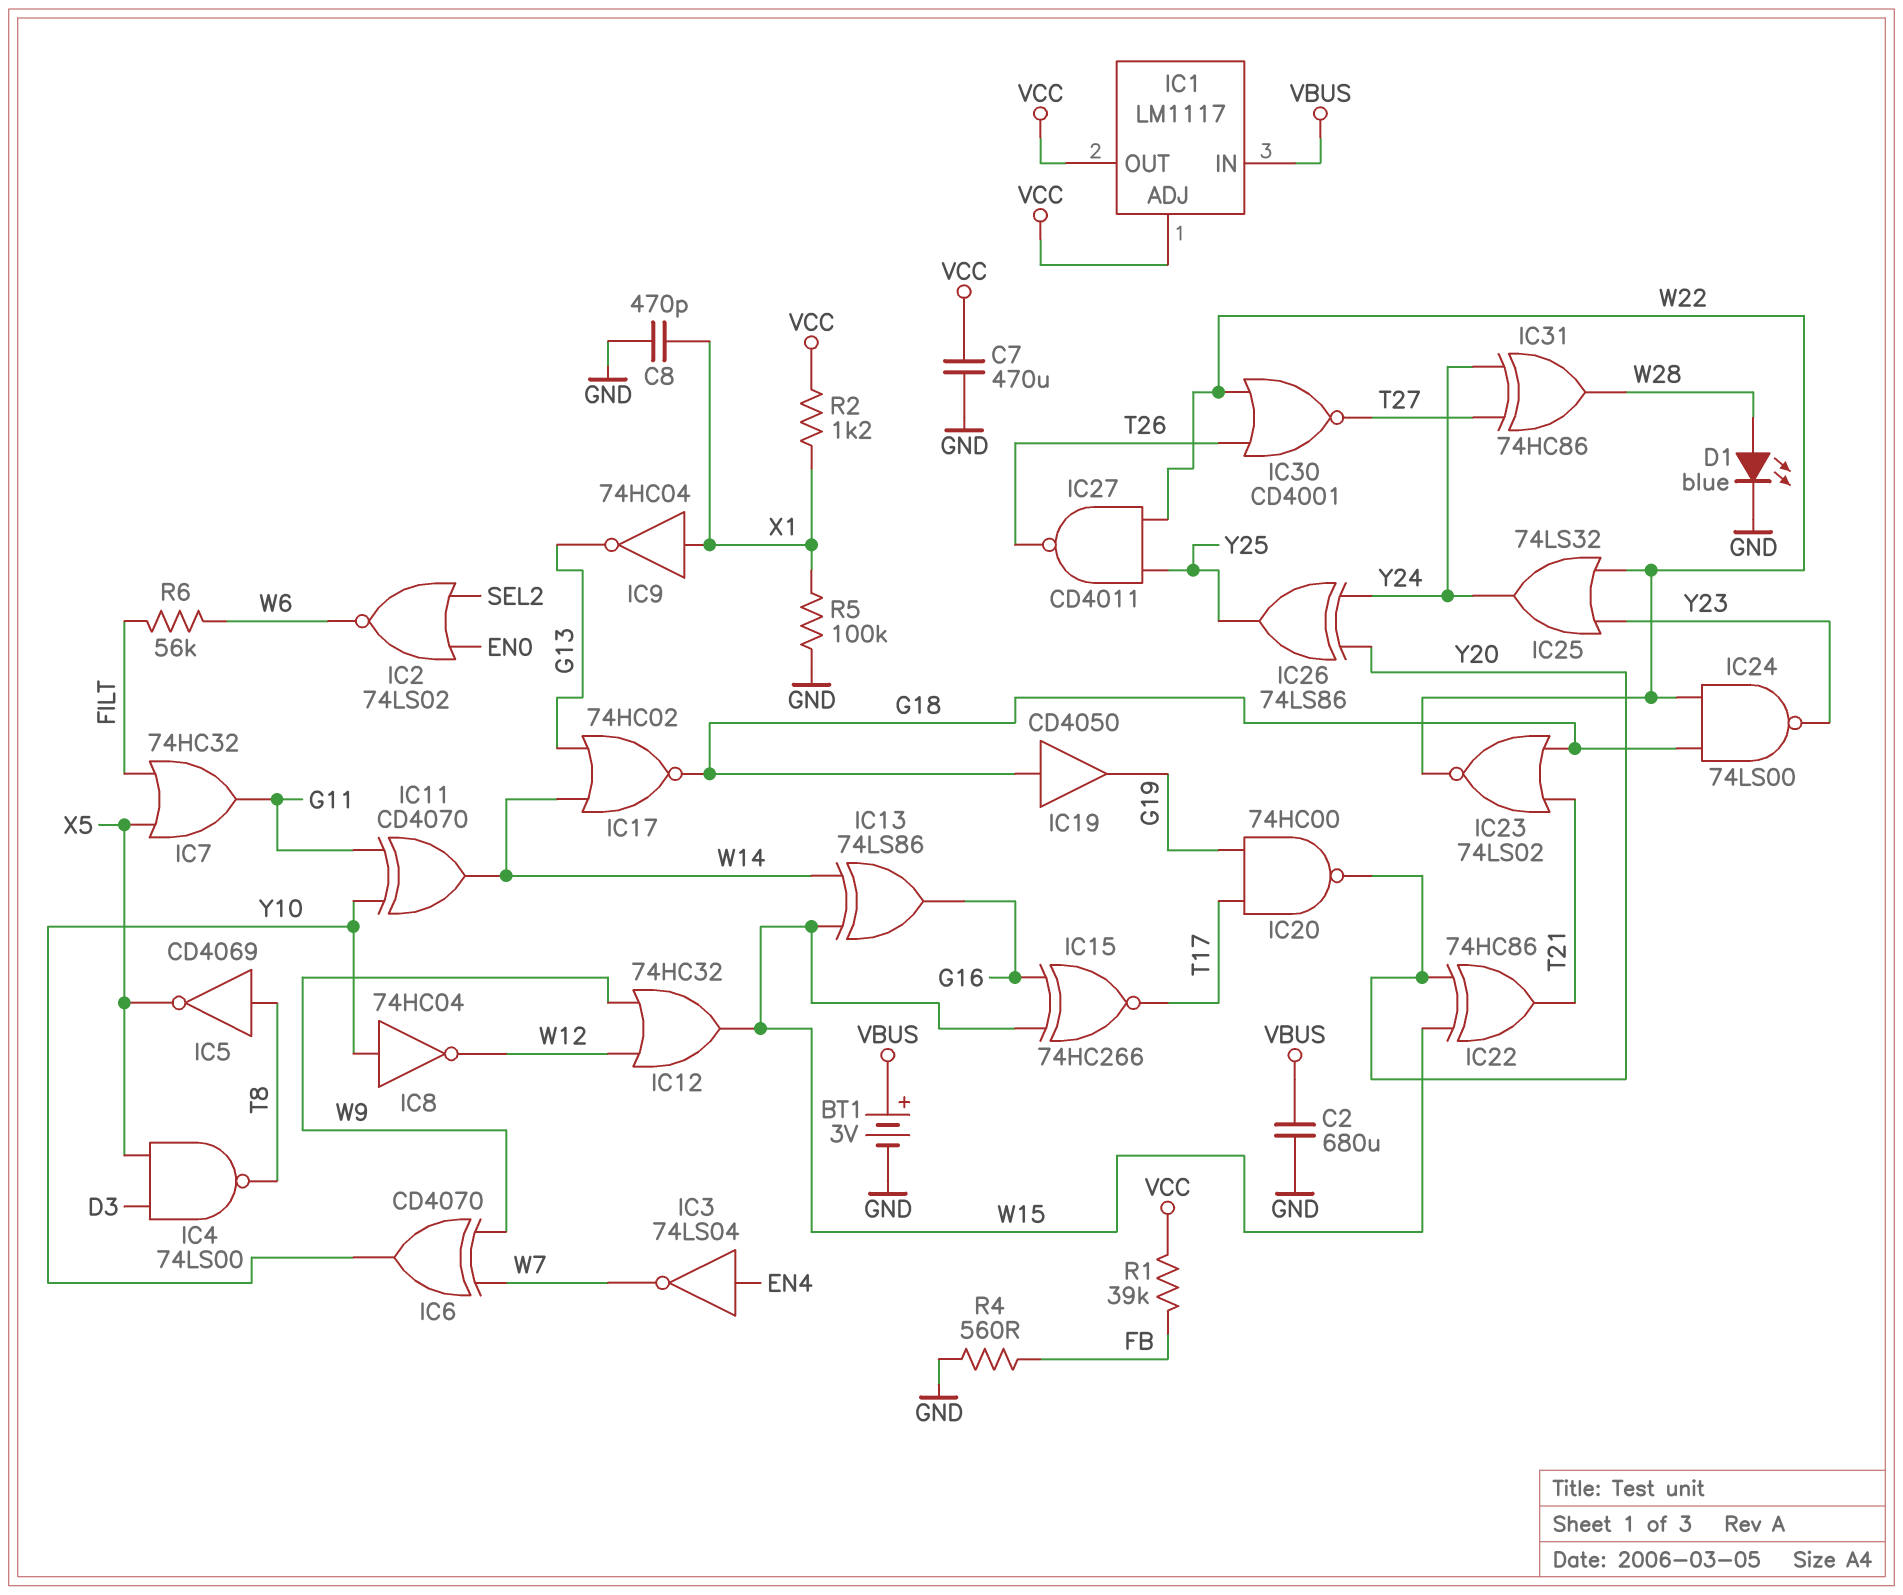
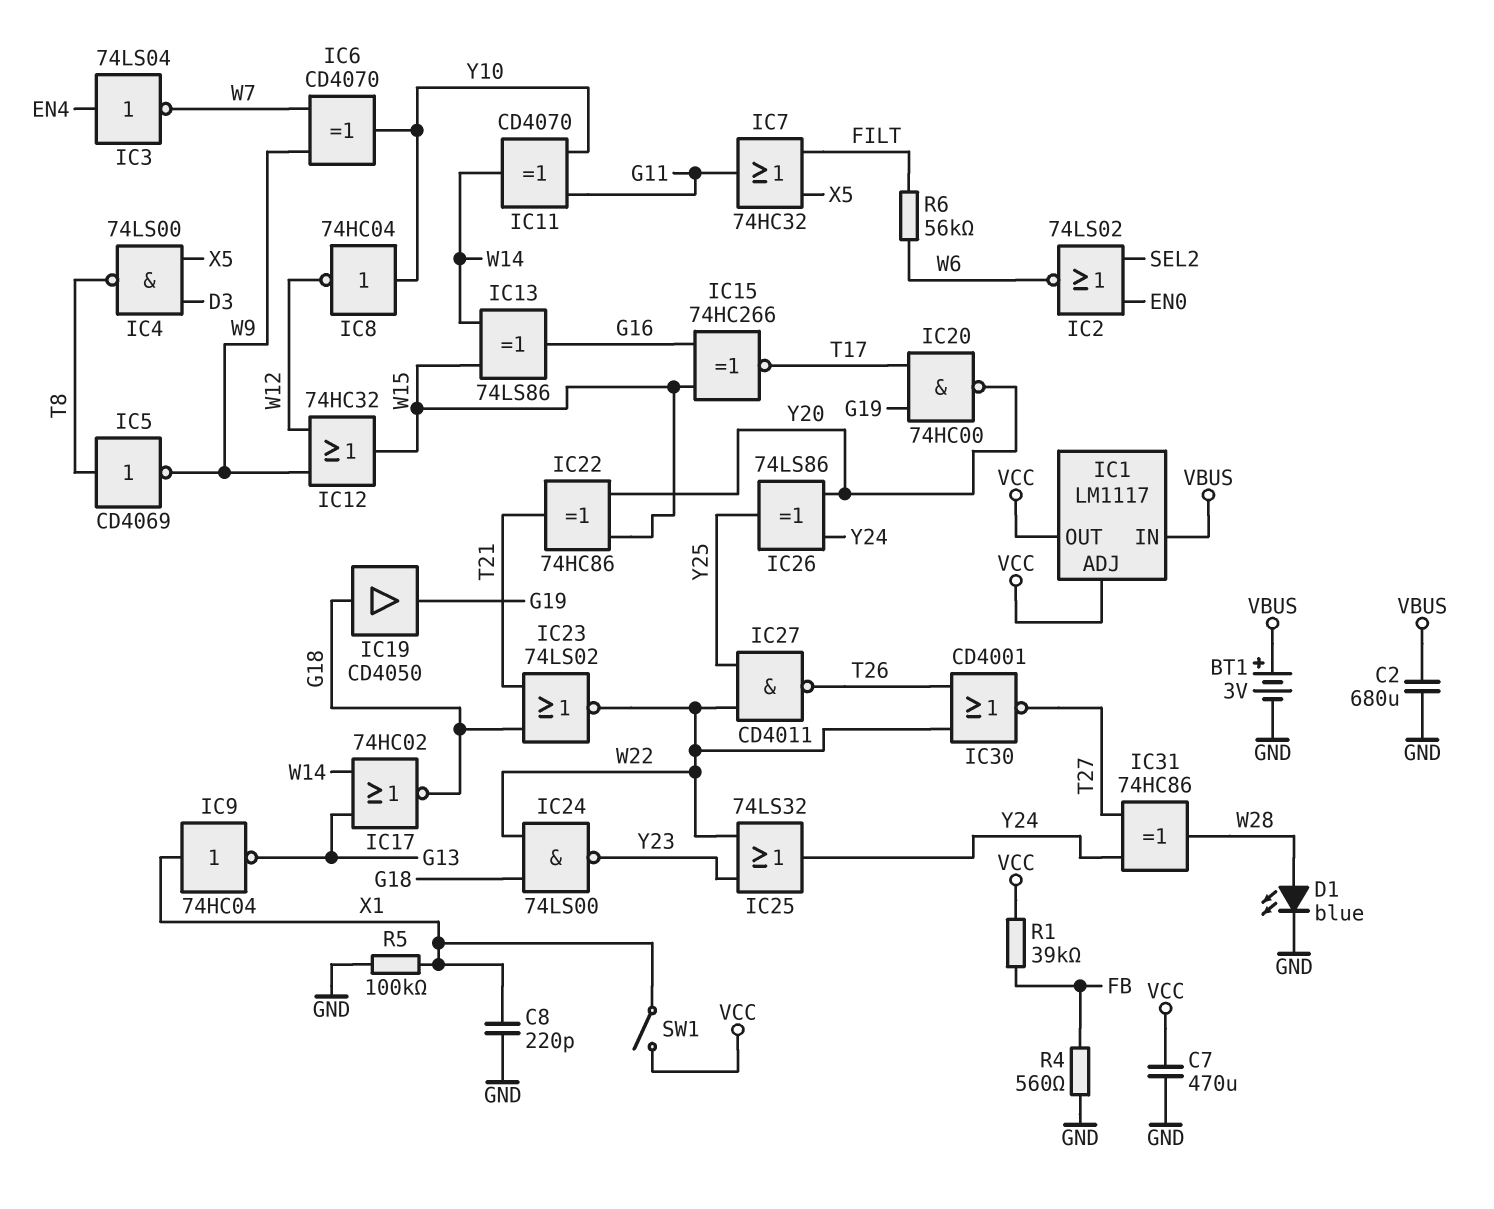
C8: 470pF (GND, X1) -> 220pF (GND, X1)
IC5: NOT CD4069 (in T8, out X5) -> NOT CD4069 (in T8, out W9)
R2: 1.2k (VCC, X1) -> none
SW1: none -> switch (VCC, X1)

